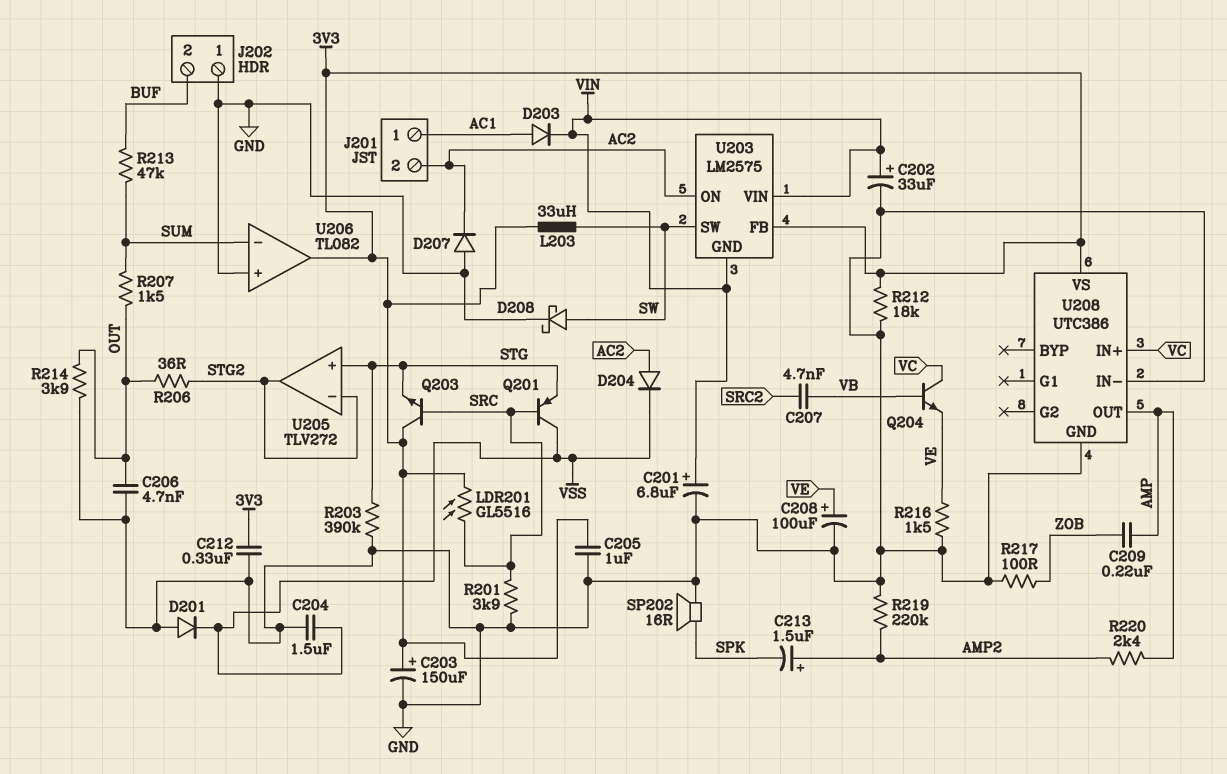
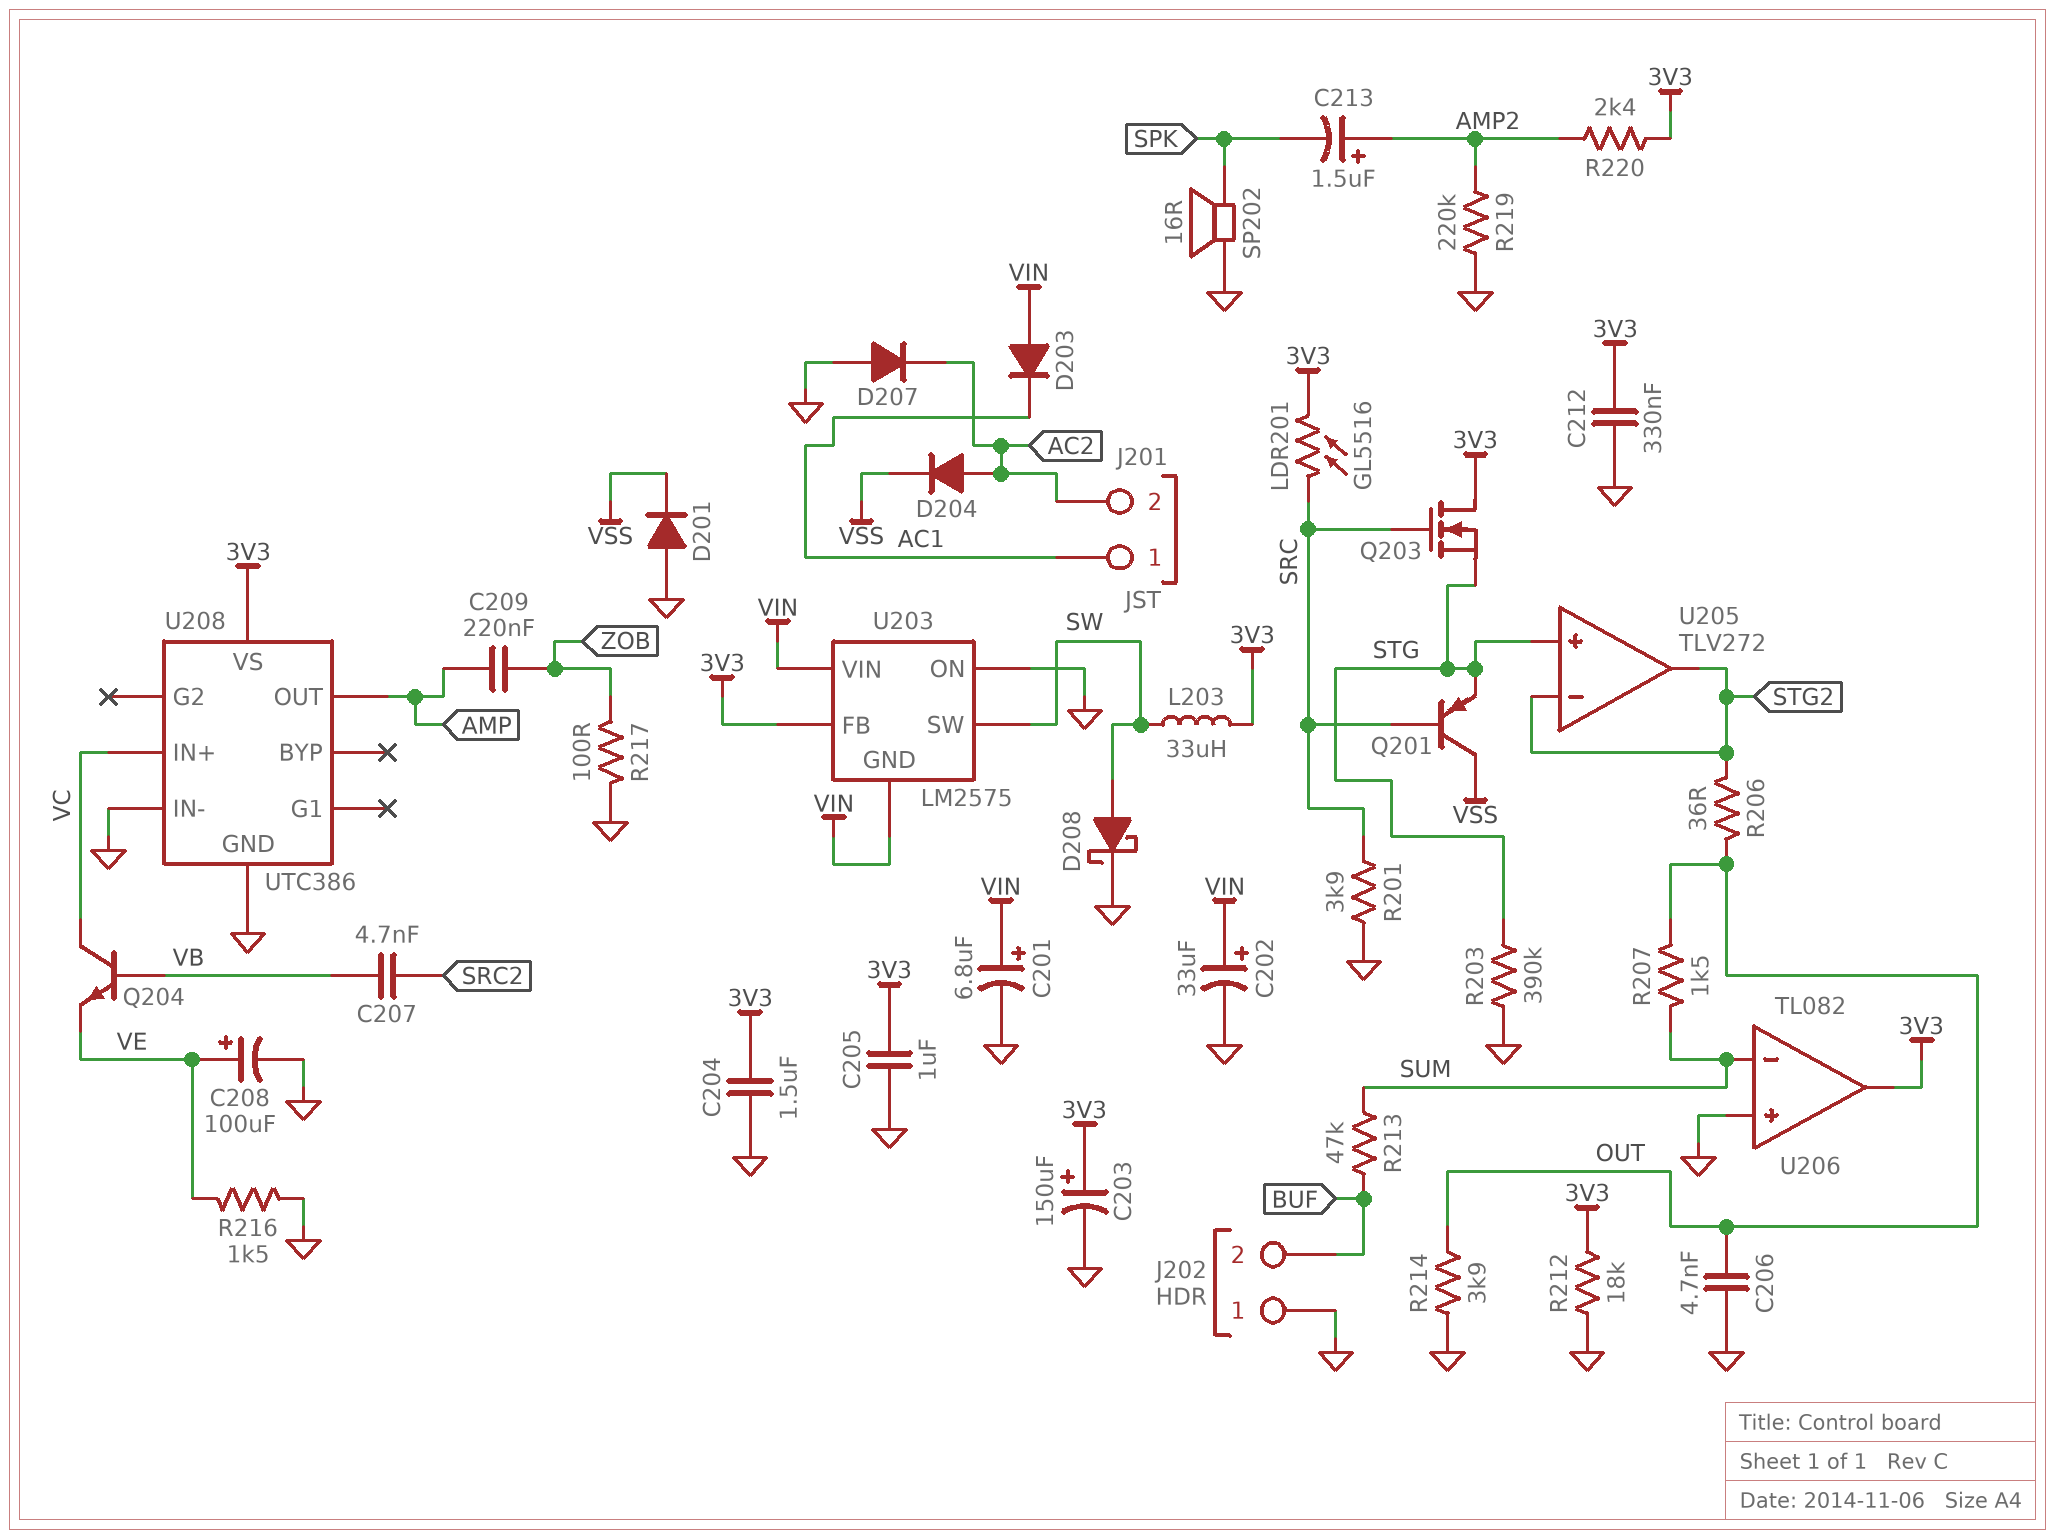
C204: 1.5uF (GND, VSS) -> 1.5uF (3V3, GND)
D203: diode (A AC1, K VIN) -> diode (A VIN, K AC1)
Q203: NPN (B SRC, C 3V3, E STG) -> NMOS (G SRC, D 3V3, S STG)
R220: 2.4k (AMP, AMP2) -> 2.4k (3V3, AMP2)
U203 pin ON: AC2 -> GND

